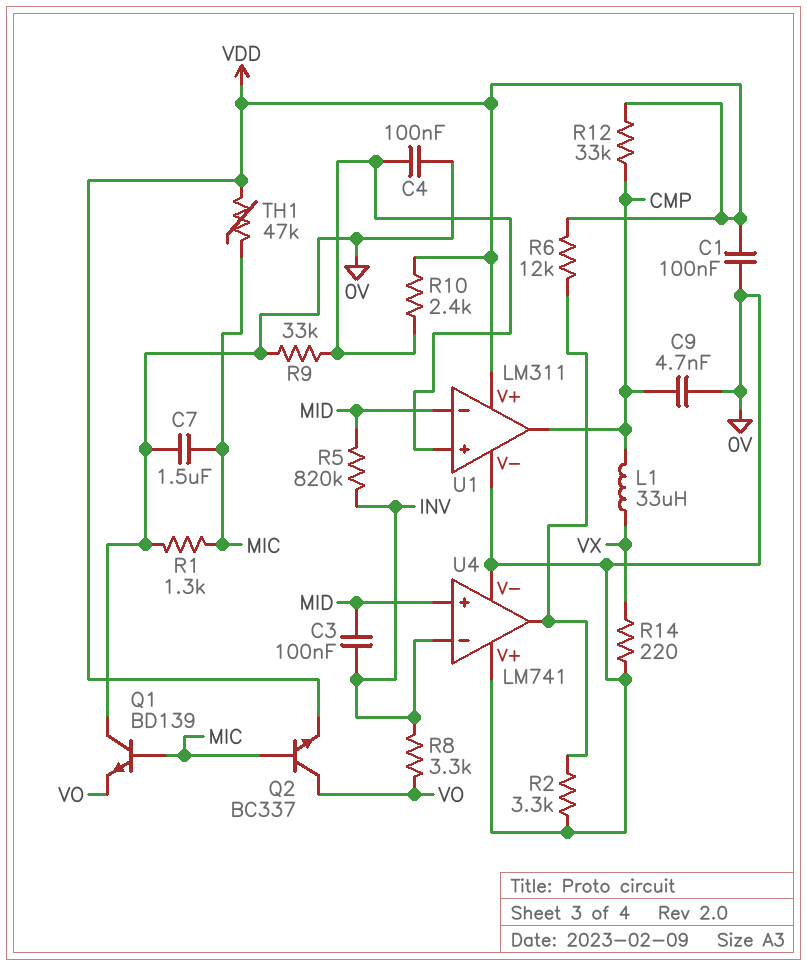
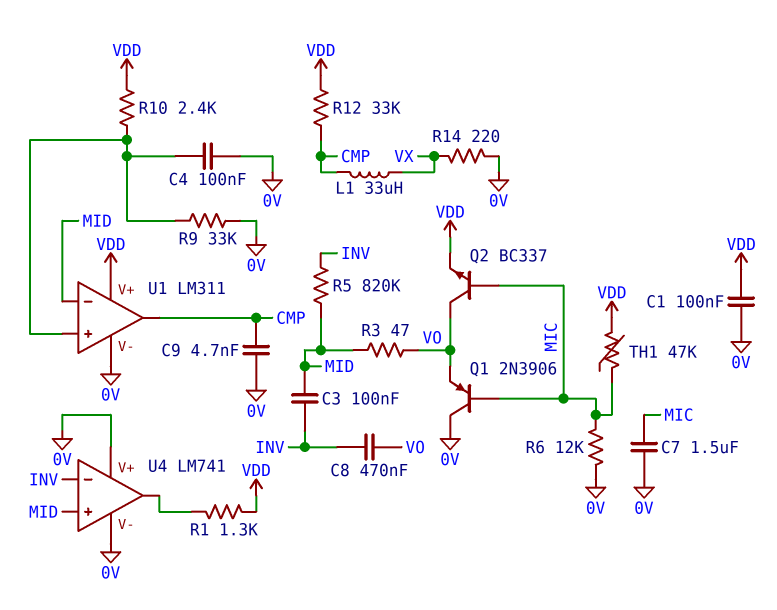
C8: none -> 470nF (INV, VO)
Q1: NPN BD139 (B MIC, C 0V, E VO) -> PNP 2N3906 (B MIC, C 0V, E VO)
R1: 1.3k (0V, MIC) -> 1.3k (U4/out, VDD)
R2: 3.3k (0V, U4/out) -> none
R3: none -> 47 (MID, VO)
R6: 12k (U4/out, VDD) -> 12k (0V, MIC)
R8: 3.3k (INV, VO) -> none

